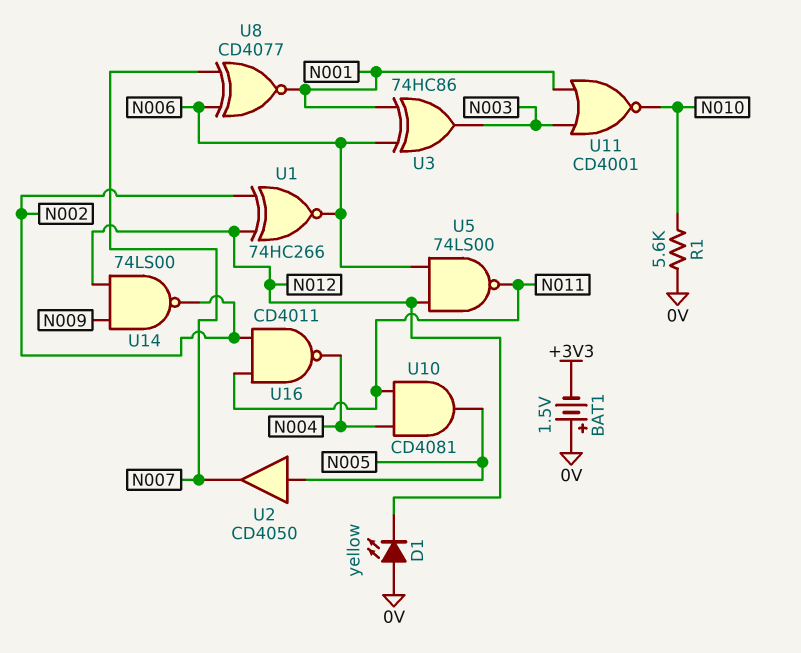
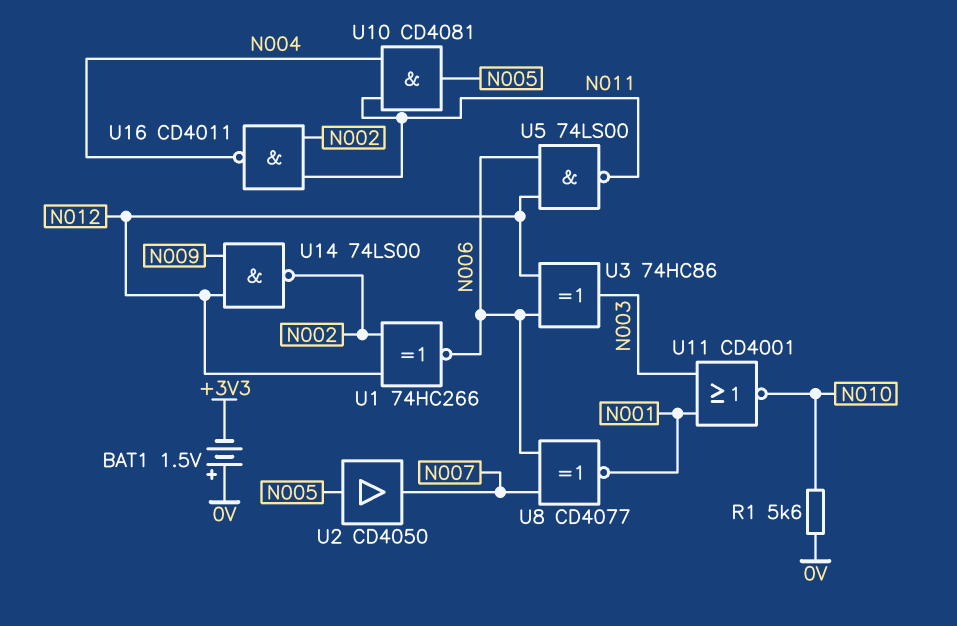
D1: LED yellow (A 0V, K N012) -> none
U3: XOR 74HC86 (in N001, in N006, out N003) -> XOR 74HC86 (in N006, in N012, out N003)

